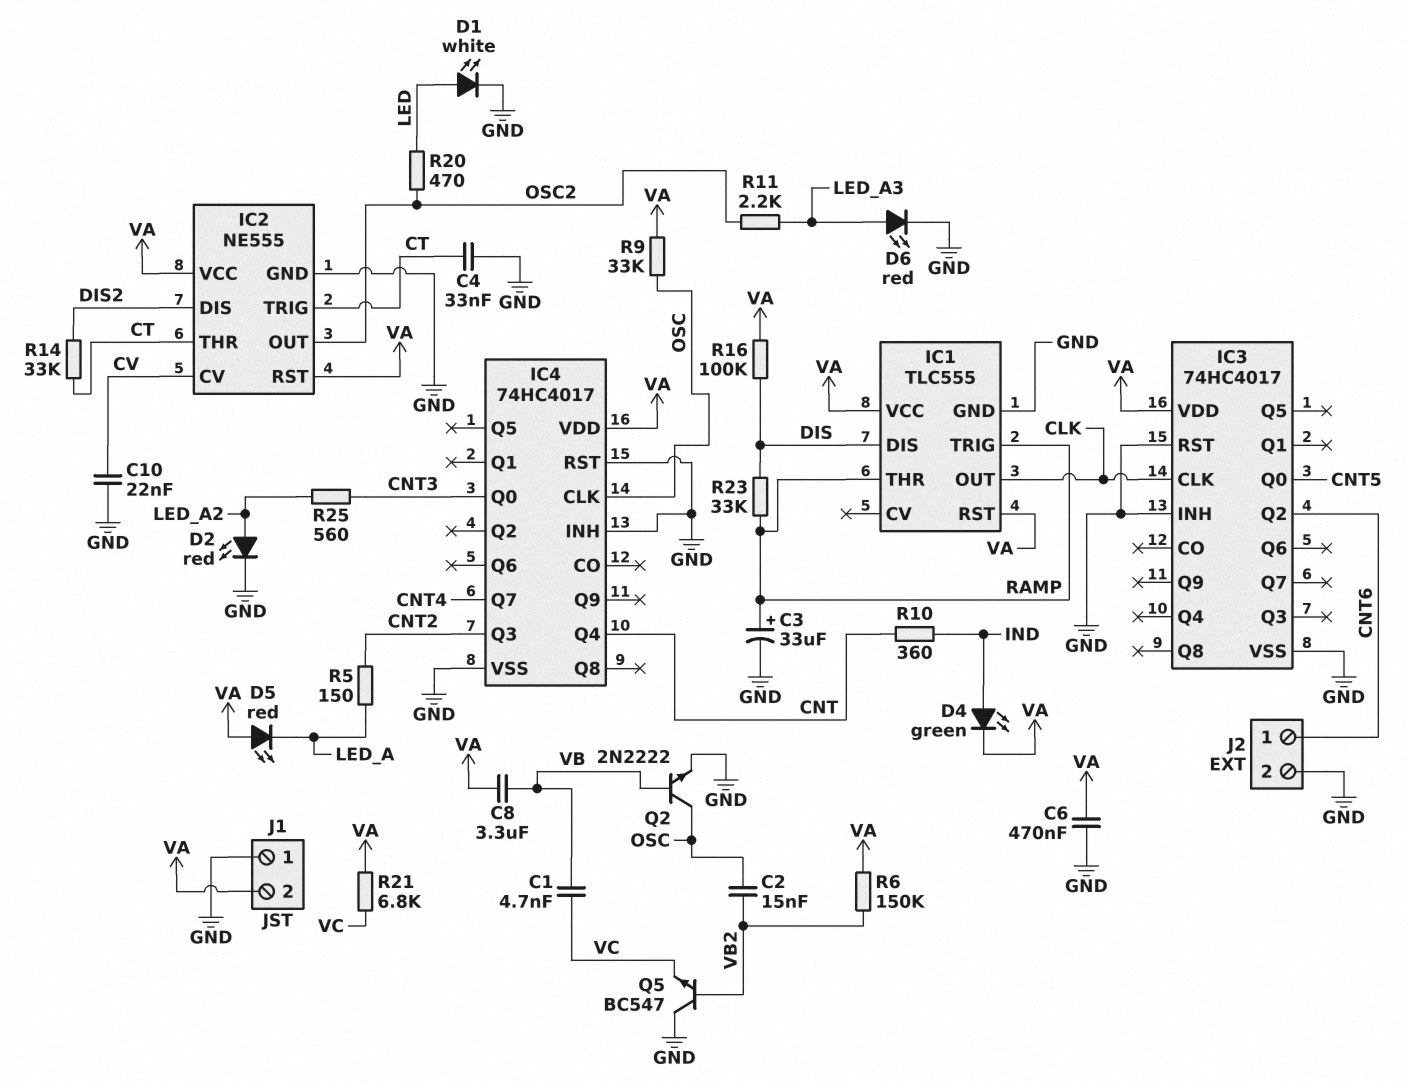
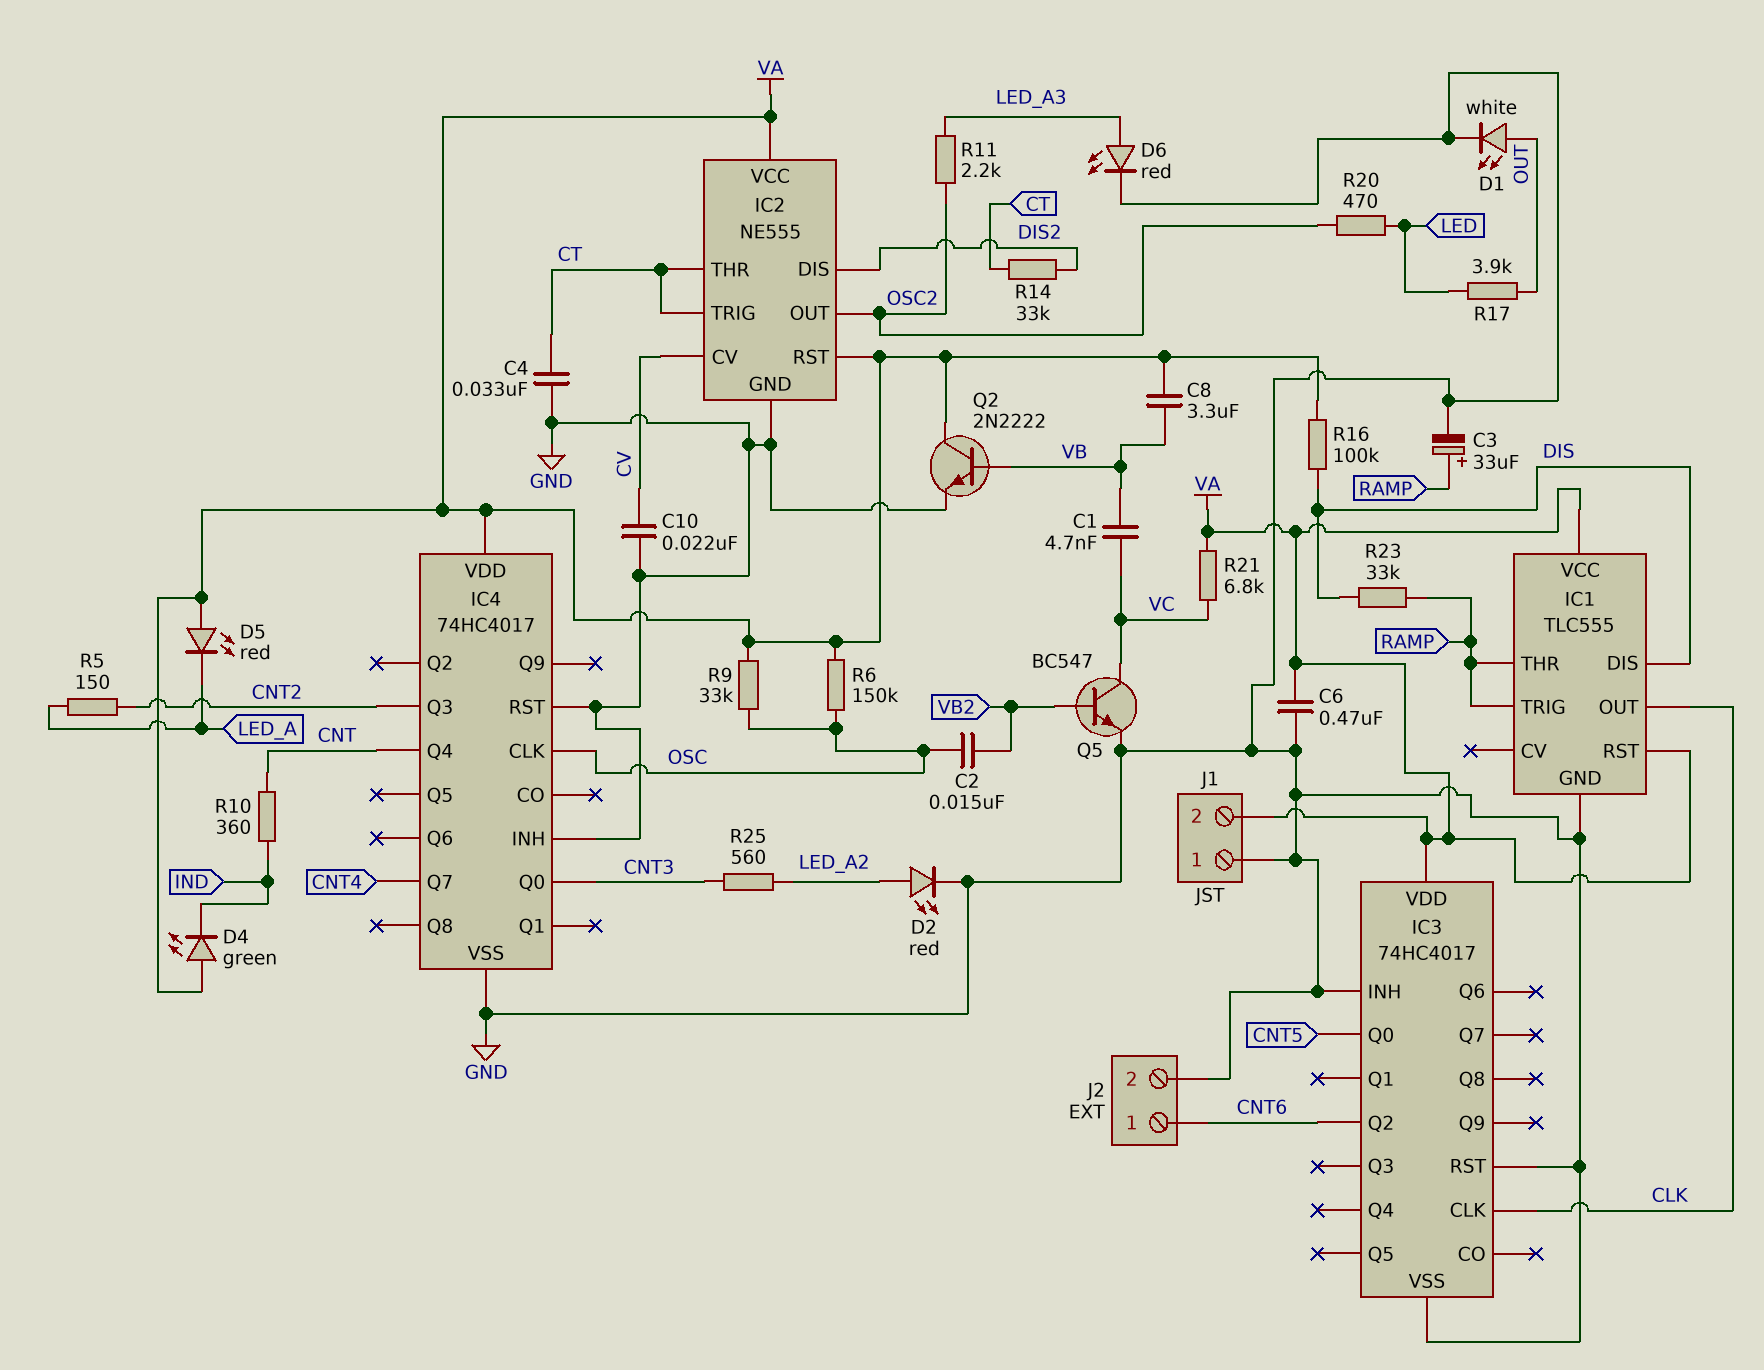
D1: LED white (A LED, K GND) -> LED white (A OUT, K GND)
D4: LED green (A IND, K VA) -> LED green (A VA, K IND)
Q2: NPN 2N2222 (B VB, C OSC, E GND) -> NPN 2N2222 (B VB, C VA, E GND)
Q5: NPN BC547 (B VB2, C GND, E VC) -> NPN BC547 (B VB2, C VC, E GND)
R6: 150k (VA, VB2) -> 150k (OSC, VA)
R17: none -> 3.9k (LED, OUT)

